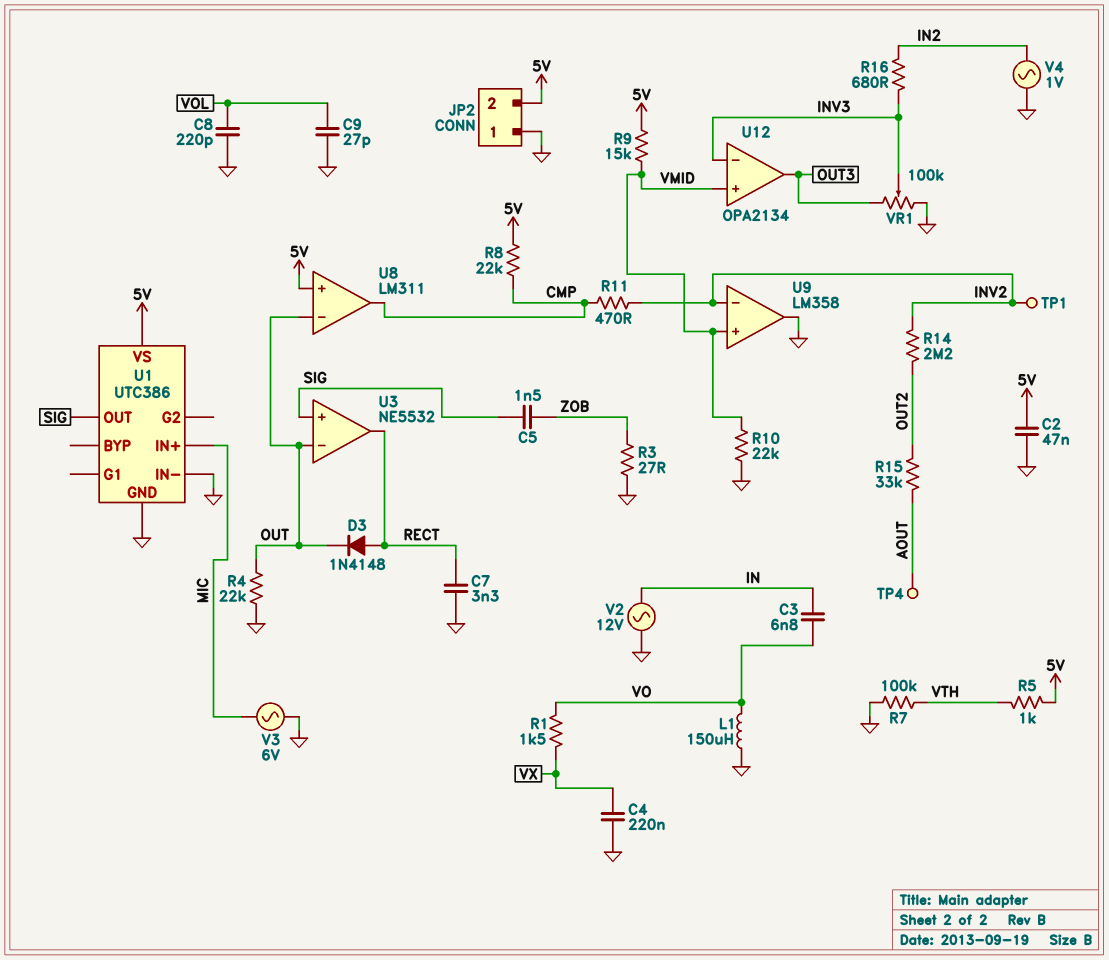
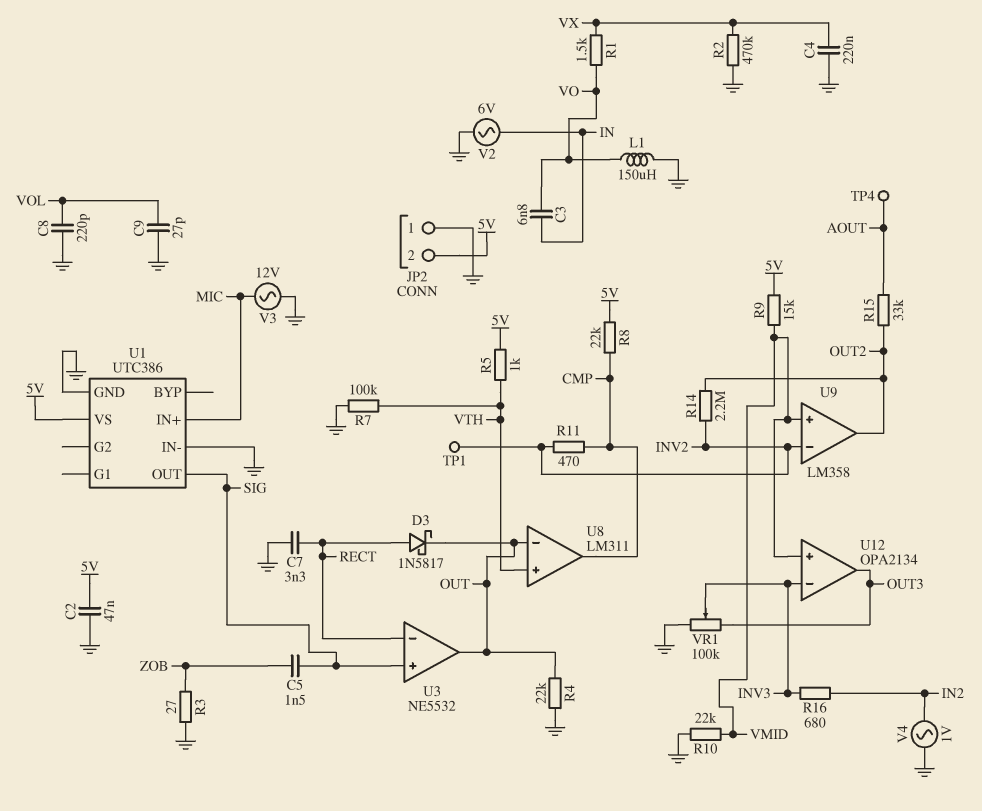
D3: diode 1N4148 (A RECT, K OUT) -> schottky 1N5817 (A RECT, K OUT)
R2: none -> 470k (GND, VX)
U3 pin in-: OUT -> RECT
U3 pin out: RECT -> OUT
U8 pin in+: 5V -> VTH
U9 pin out: GND -> OUT2
V2: AC 12V (GND, IN) -> AC 6V (GND, IN)
V3: AC 6V (GND, MIC) -> AC 12V (GND, MIC)

